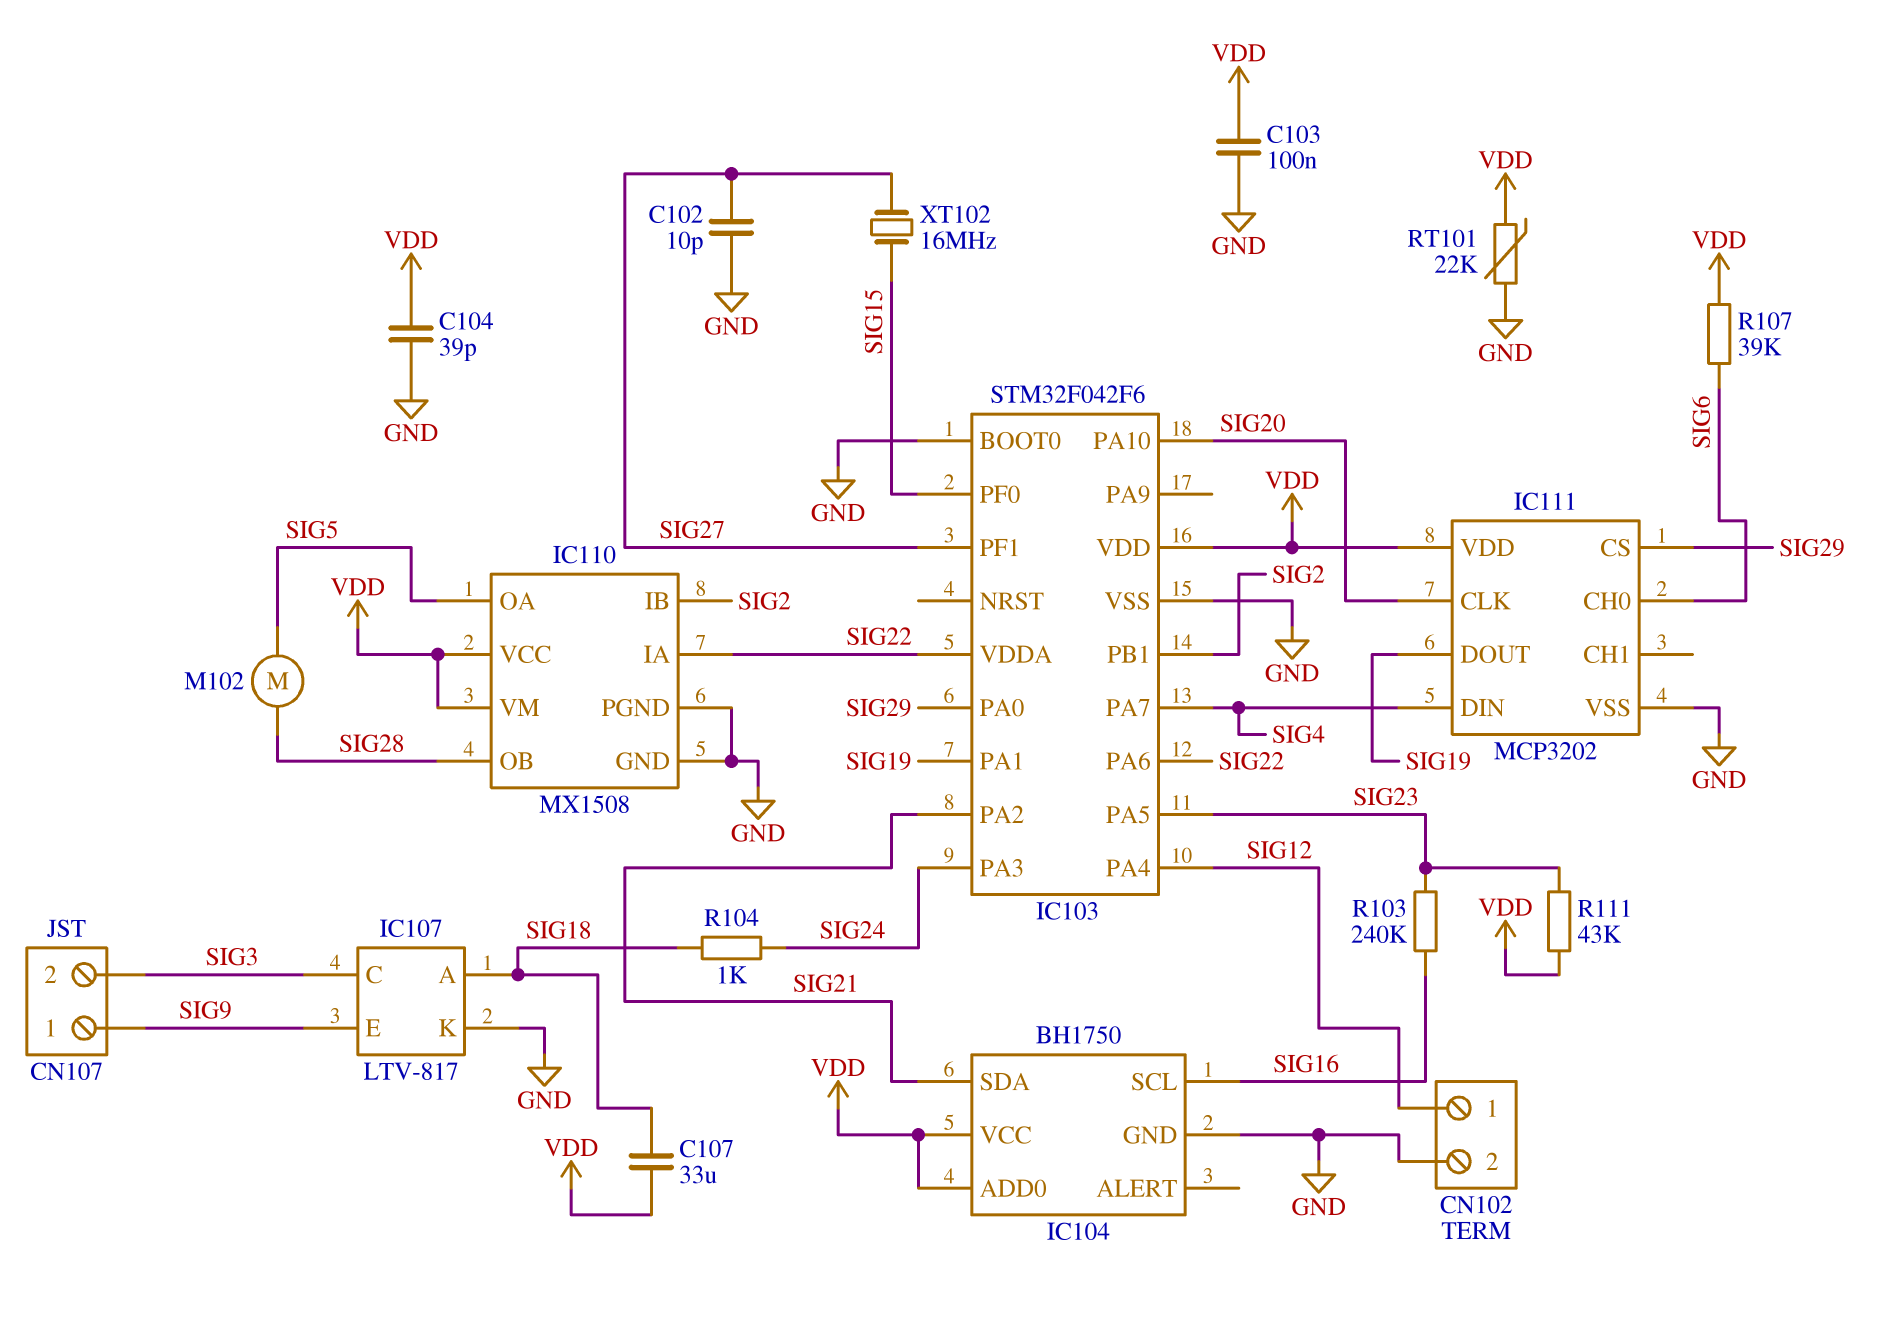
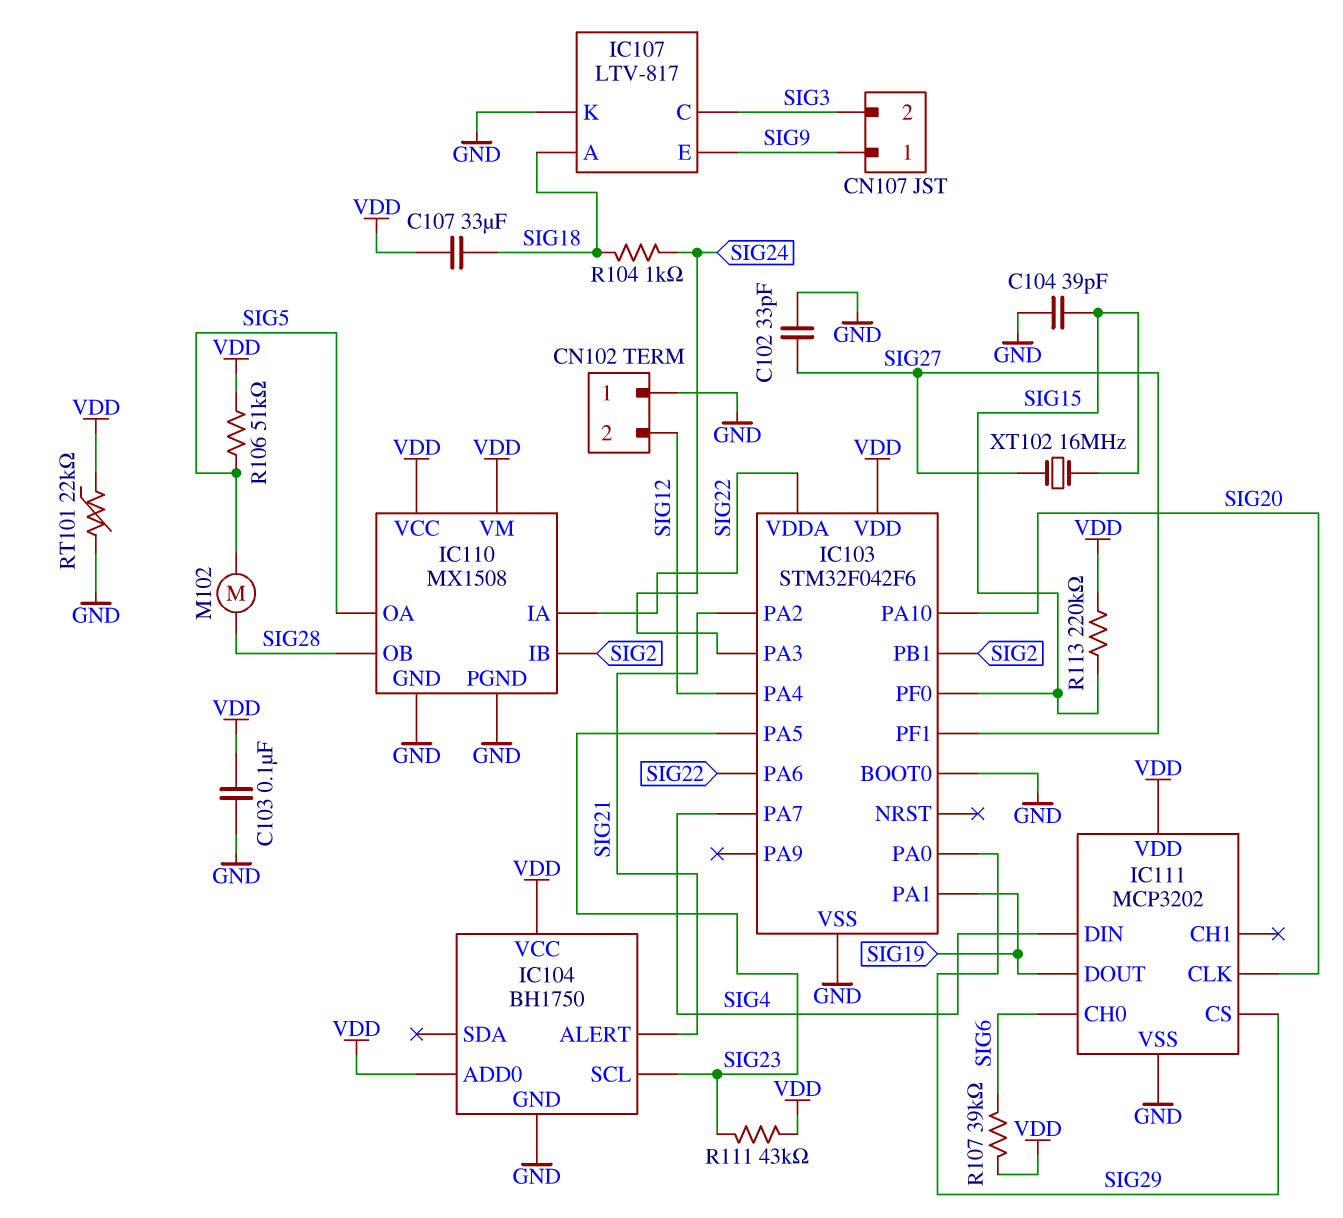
C102: 10pF (GND, SIG27) -> 33pF (GND, SIG27)
C104: 39pF (GND, VDD) -> 39pF (GND, SIG15)
CN102 pin 1: SIG12 -> GND
CN102 pin 2: GND -> SIG12
IC104 pin ALERT: none -> SIG21
IC104 pin SCL: SIG16 -> SIG23
IC104 pin SDA: SIG21 -> none
R103: 240k (SIG16, SIG23) -> none
R106: none -> 51k (SIG5, VDD)
R113: none -> 220k (SIG15, VDD)

